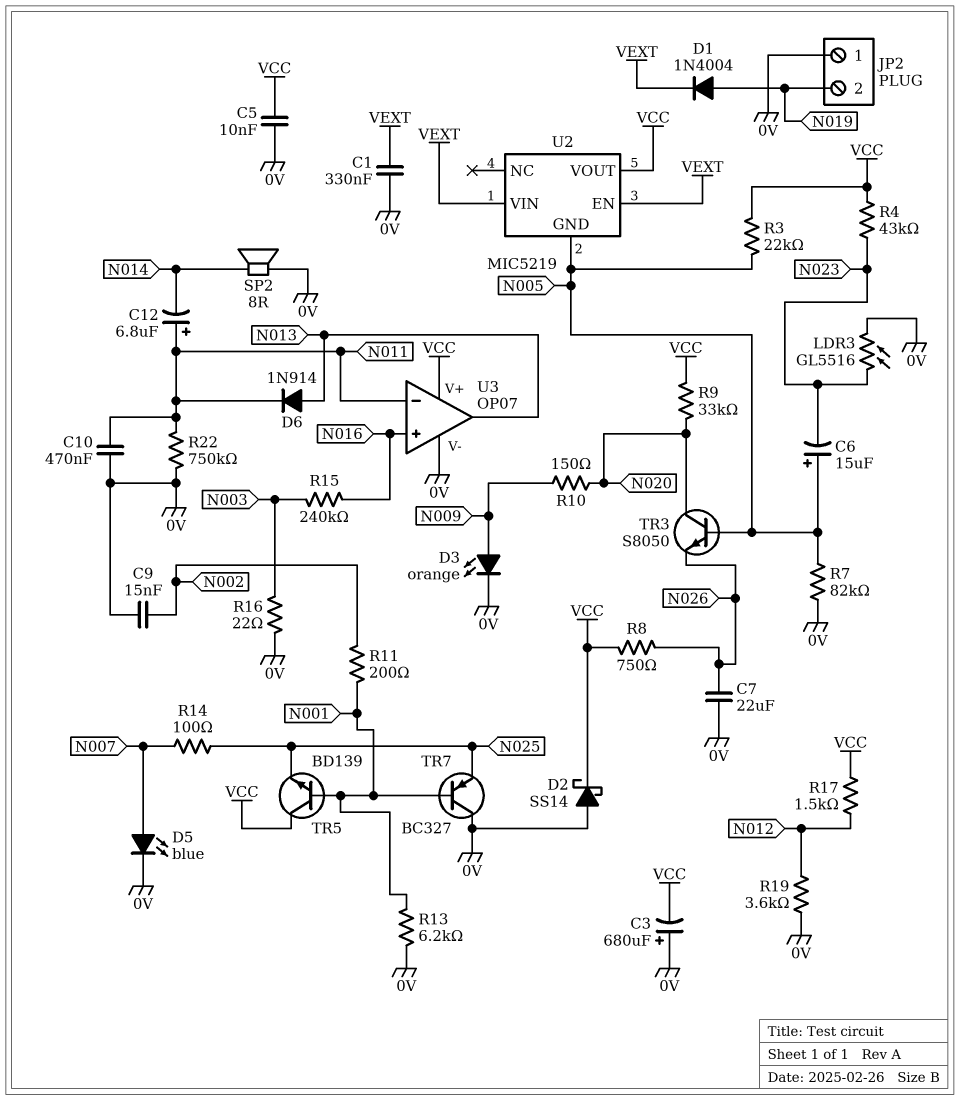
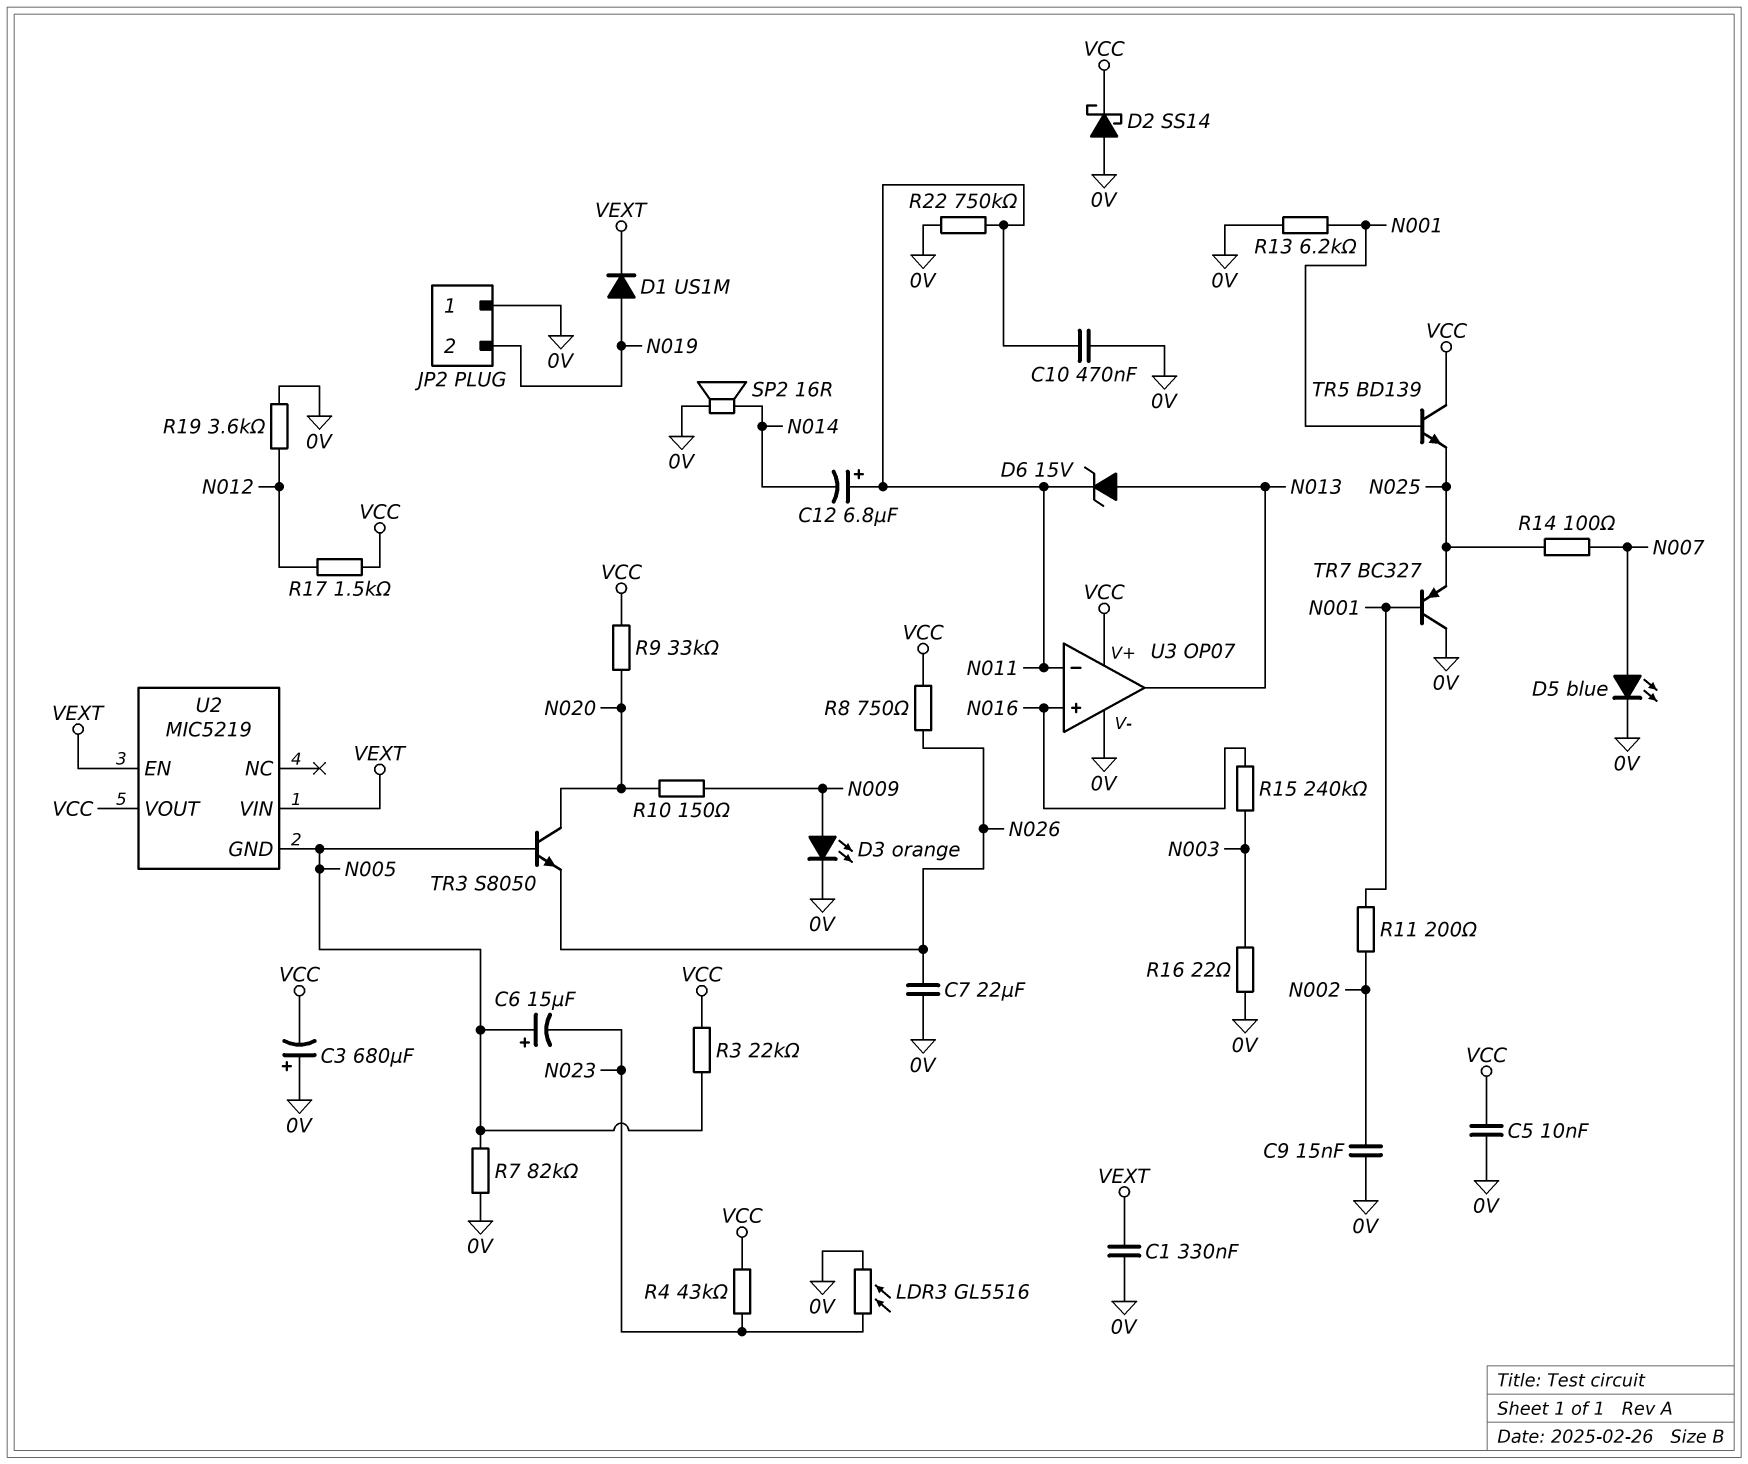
D1: diode 1N4004 (A N019, K VEXT) -> diode US1M (A N019, K VEXT)
D6: diode 1N914 (A N013, K N011) -> zener 15V (A N013, K N011)
SP2: speaker 8R (0V, N014) -> speaker 16R (0V, N014)

